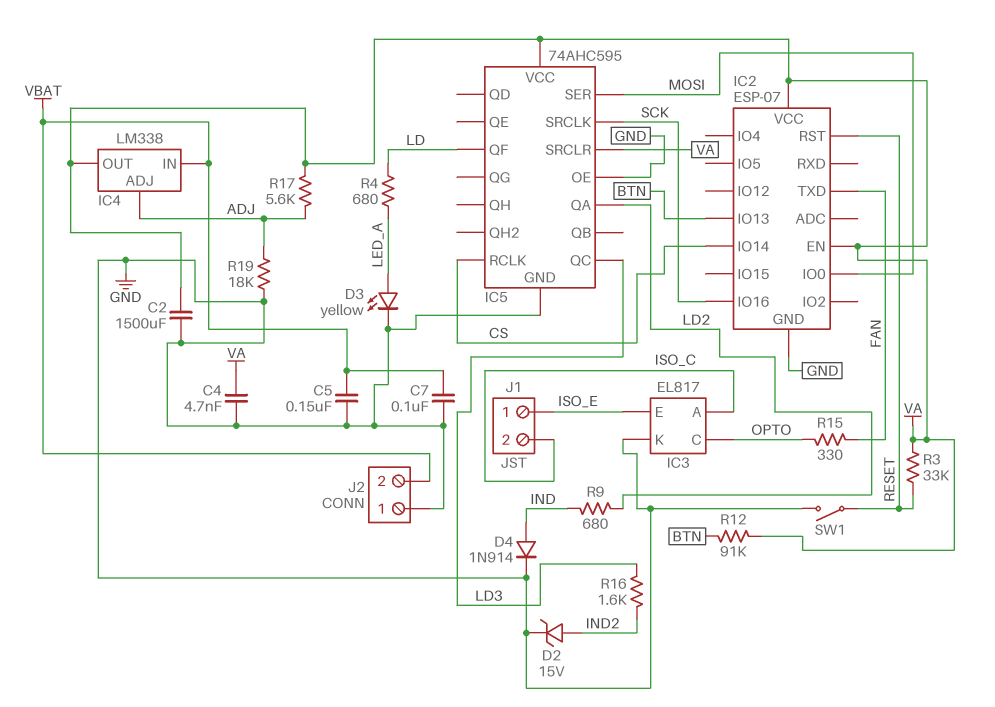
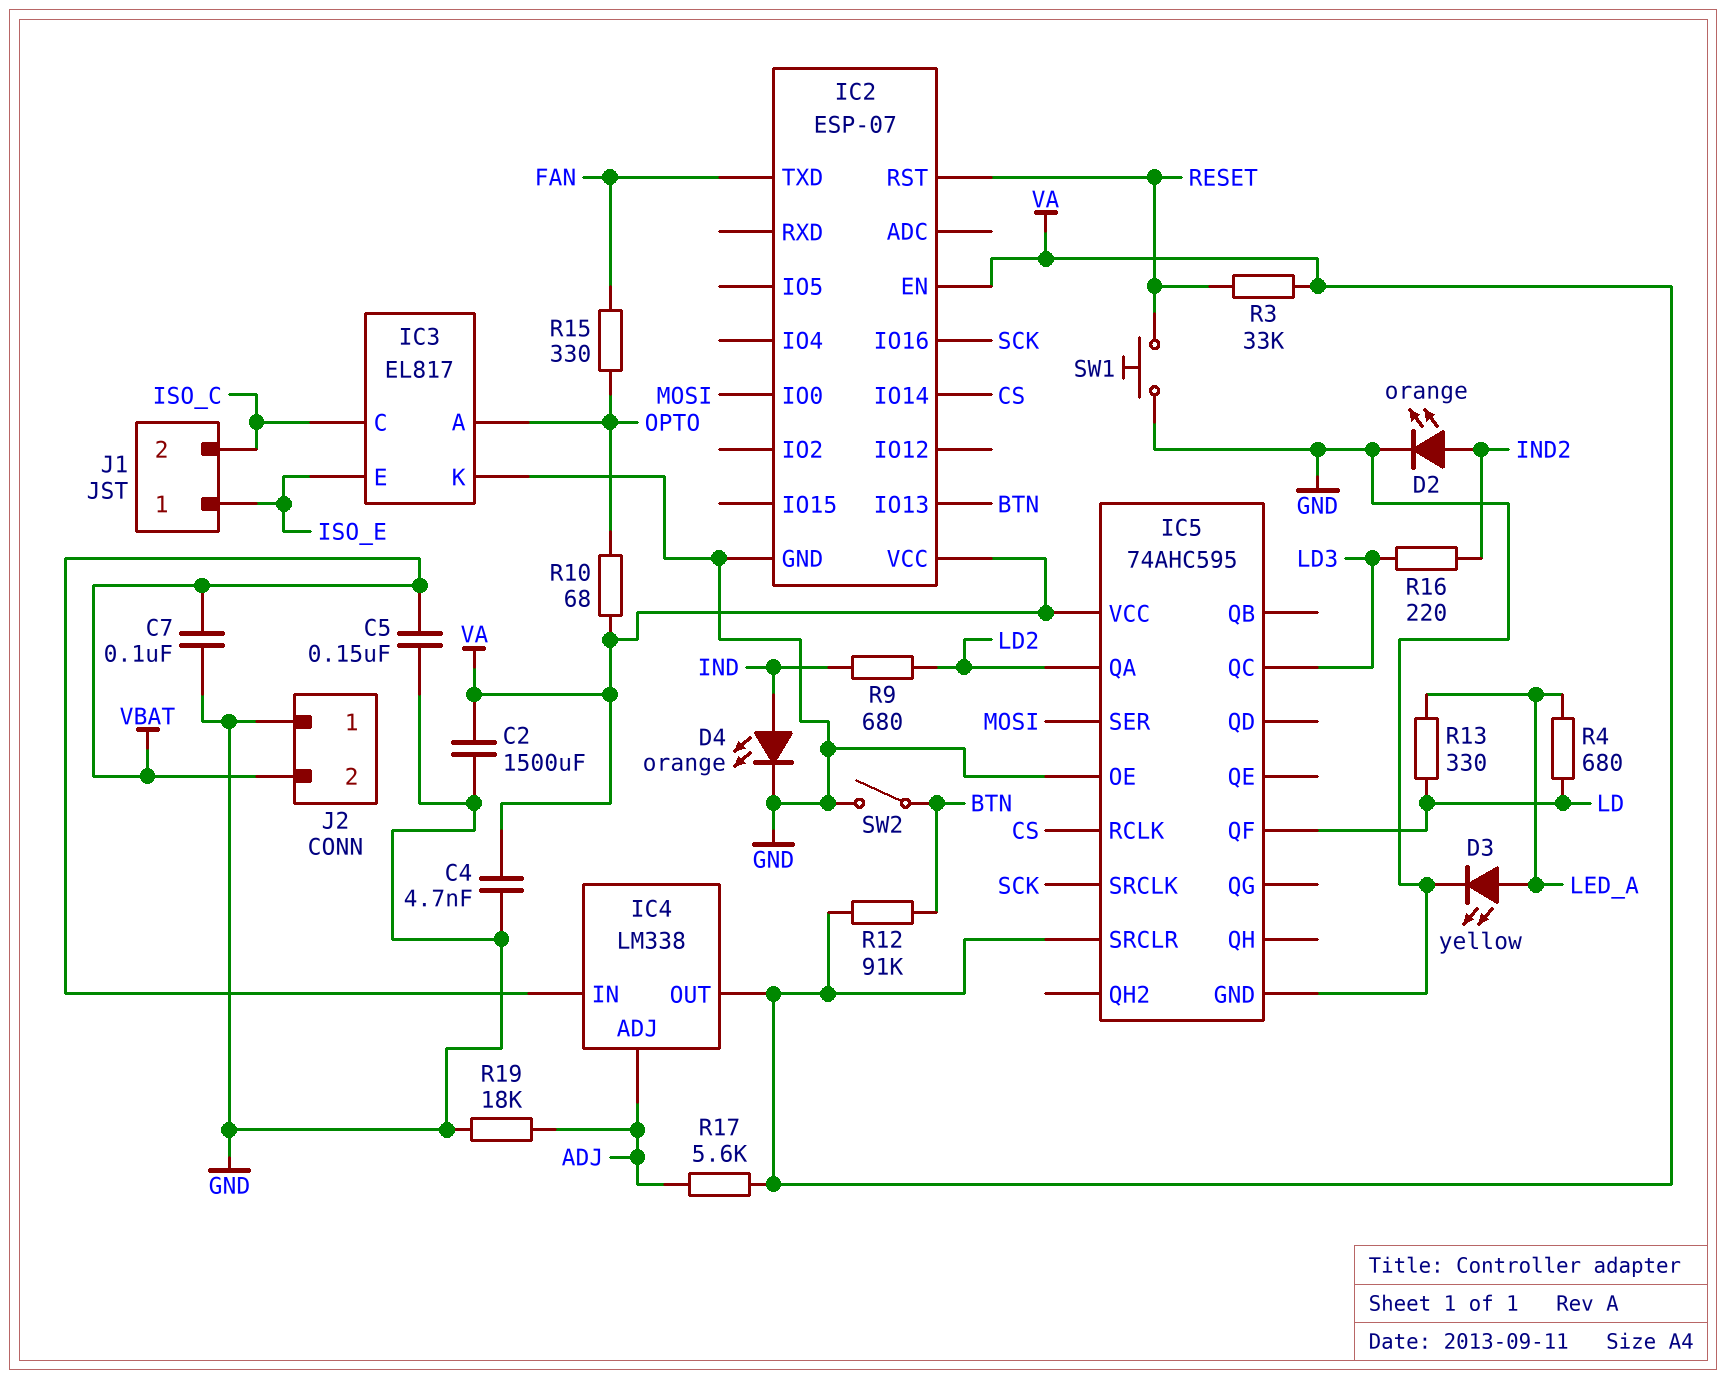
D2: zener 15V (A IND2, K GND) -> LED orange (A IND2, K GND)
D4: diode 1N914 (A IND, K GND) -> LED orange (A IND, K GND)
IC3 pin A: ISO_C -> OPTO
IC3 pin C: OPTO -> ISO_C
R10: none -> 68 (OPTO, VA)
R13: none -> 330 (LD, LED_A)
R16: 1.6k (IND2, LD3) -> 220 (IND2, LD3)
SW1: switch (GND, RESET) -> button (GND, RESET)
SW2: none -> switch (BTN, GND)

